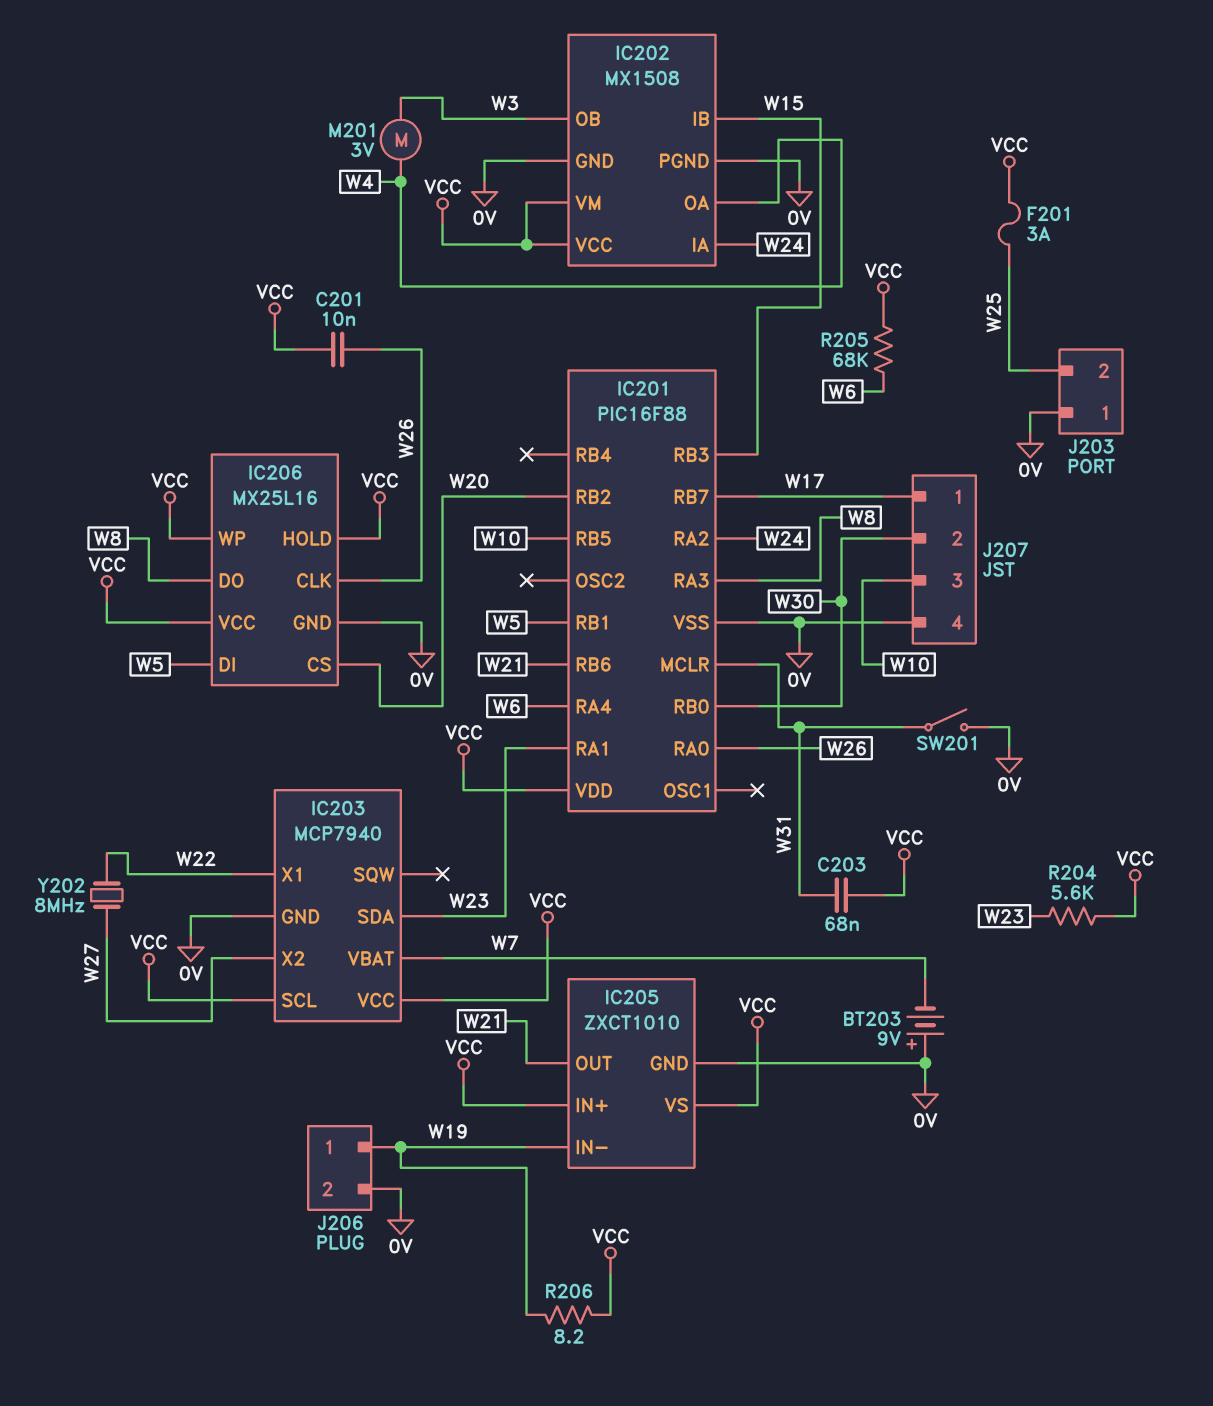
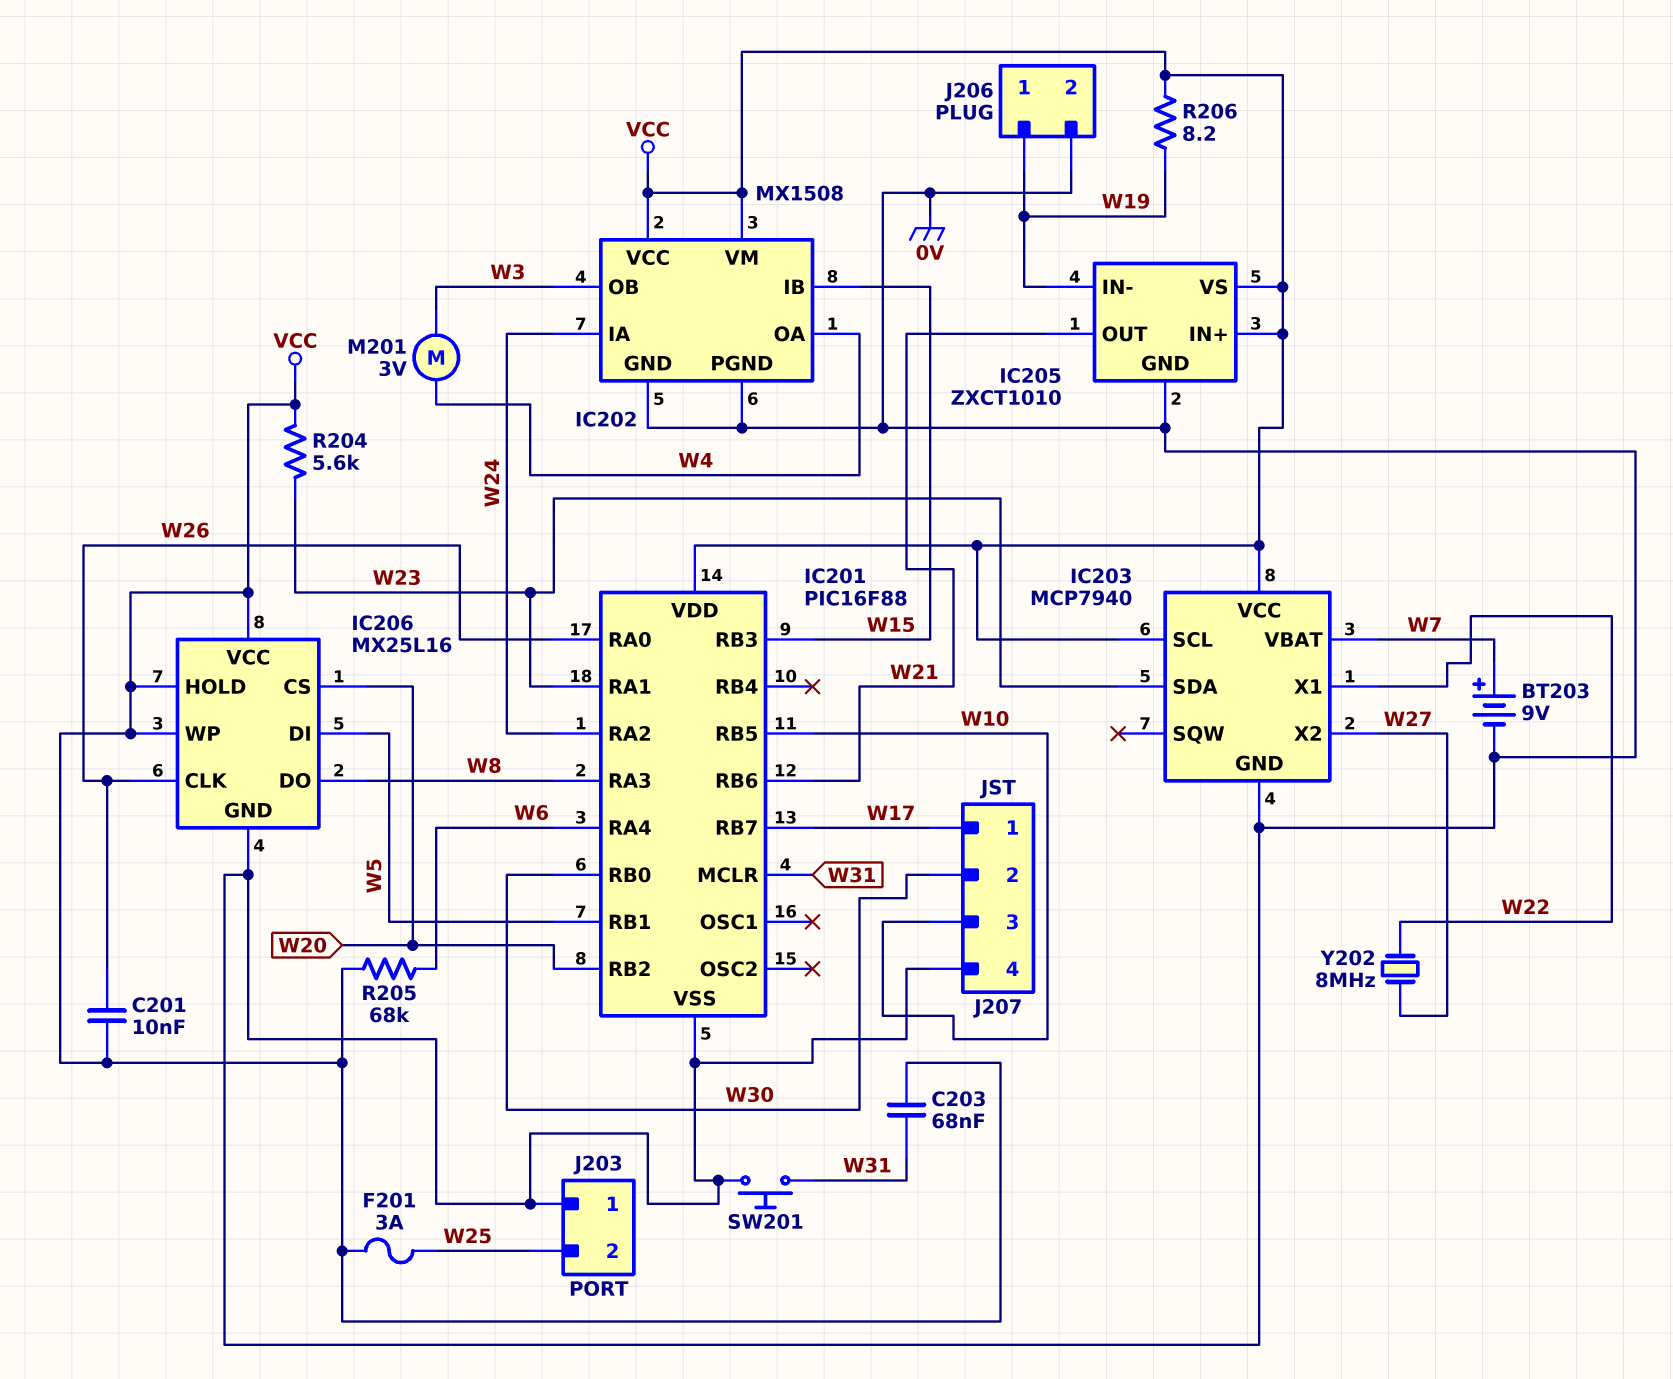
BT203: 9V (plus 0V, minus W7) -> 9V (plus W7, minus 0V)
SW201: switch (0V, W31) -> button (0V, W31)

